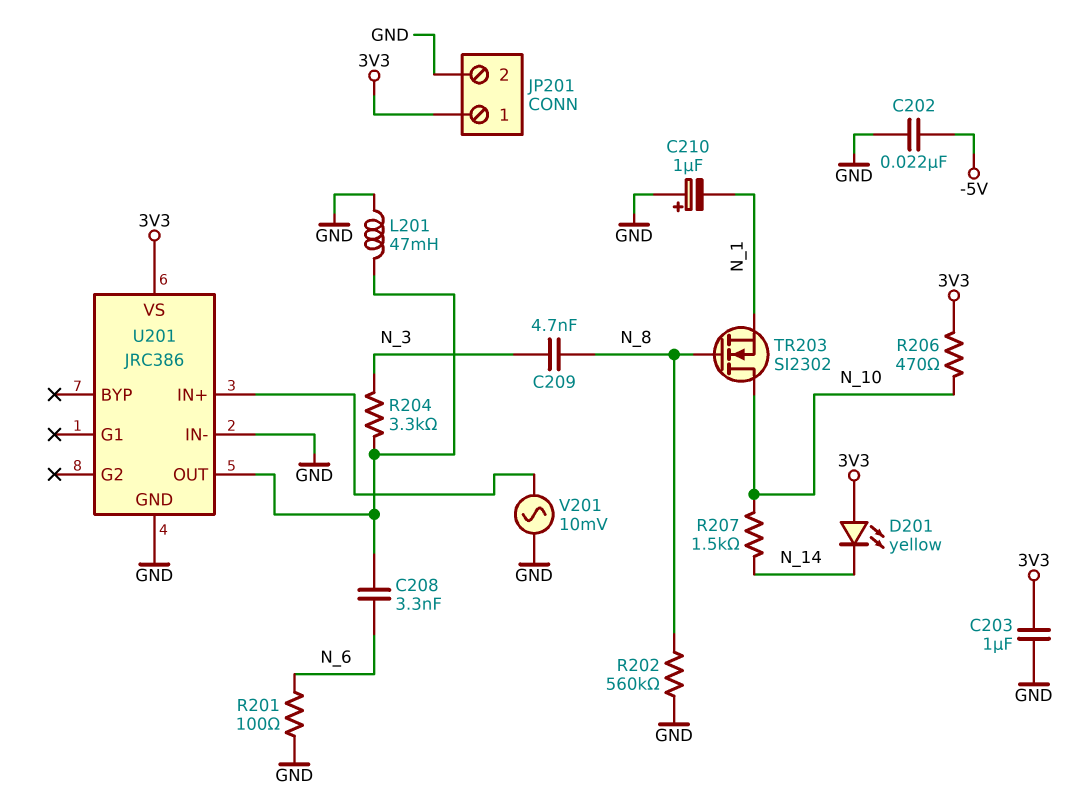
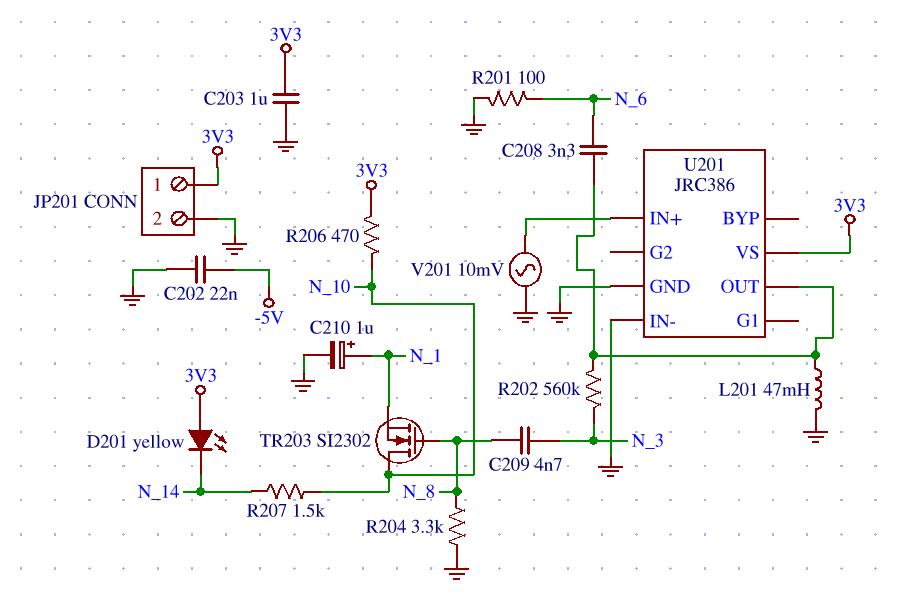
C210: 1uF (plus GND, minus N_1) -> 1uF (plus N_1, minus GND)
R202: 560k (GND, N_8) -> 560k (N_3, U201/OUT)
R204: 3.3k (N_3, U201/OUT) -> 3.3k (GND, N_8)

